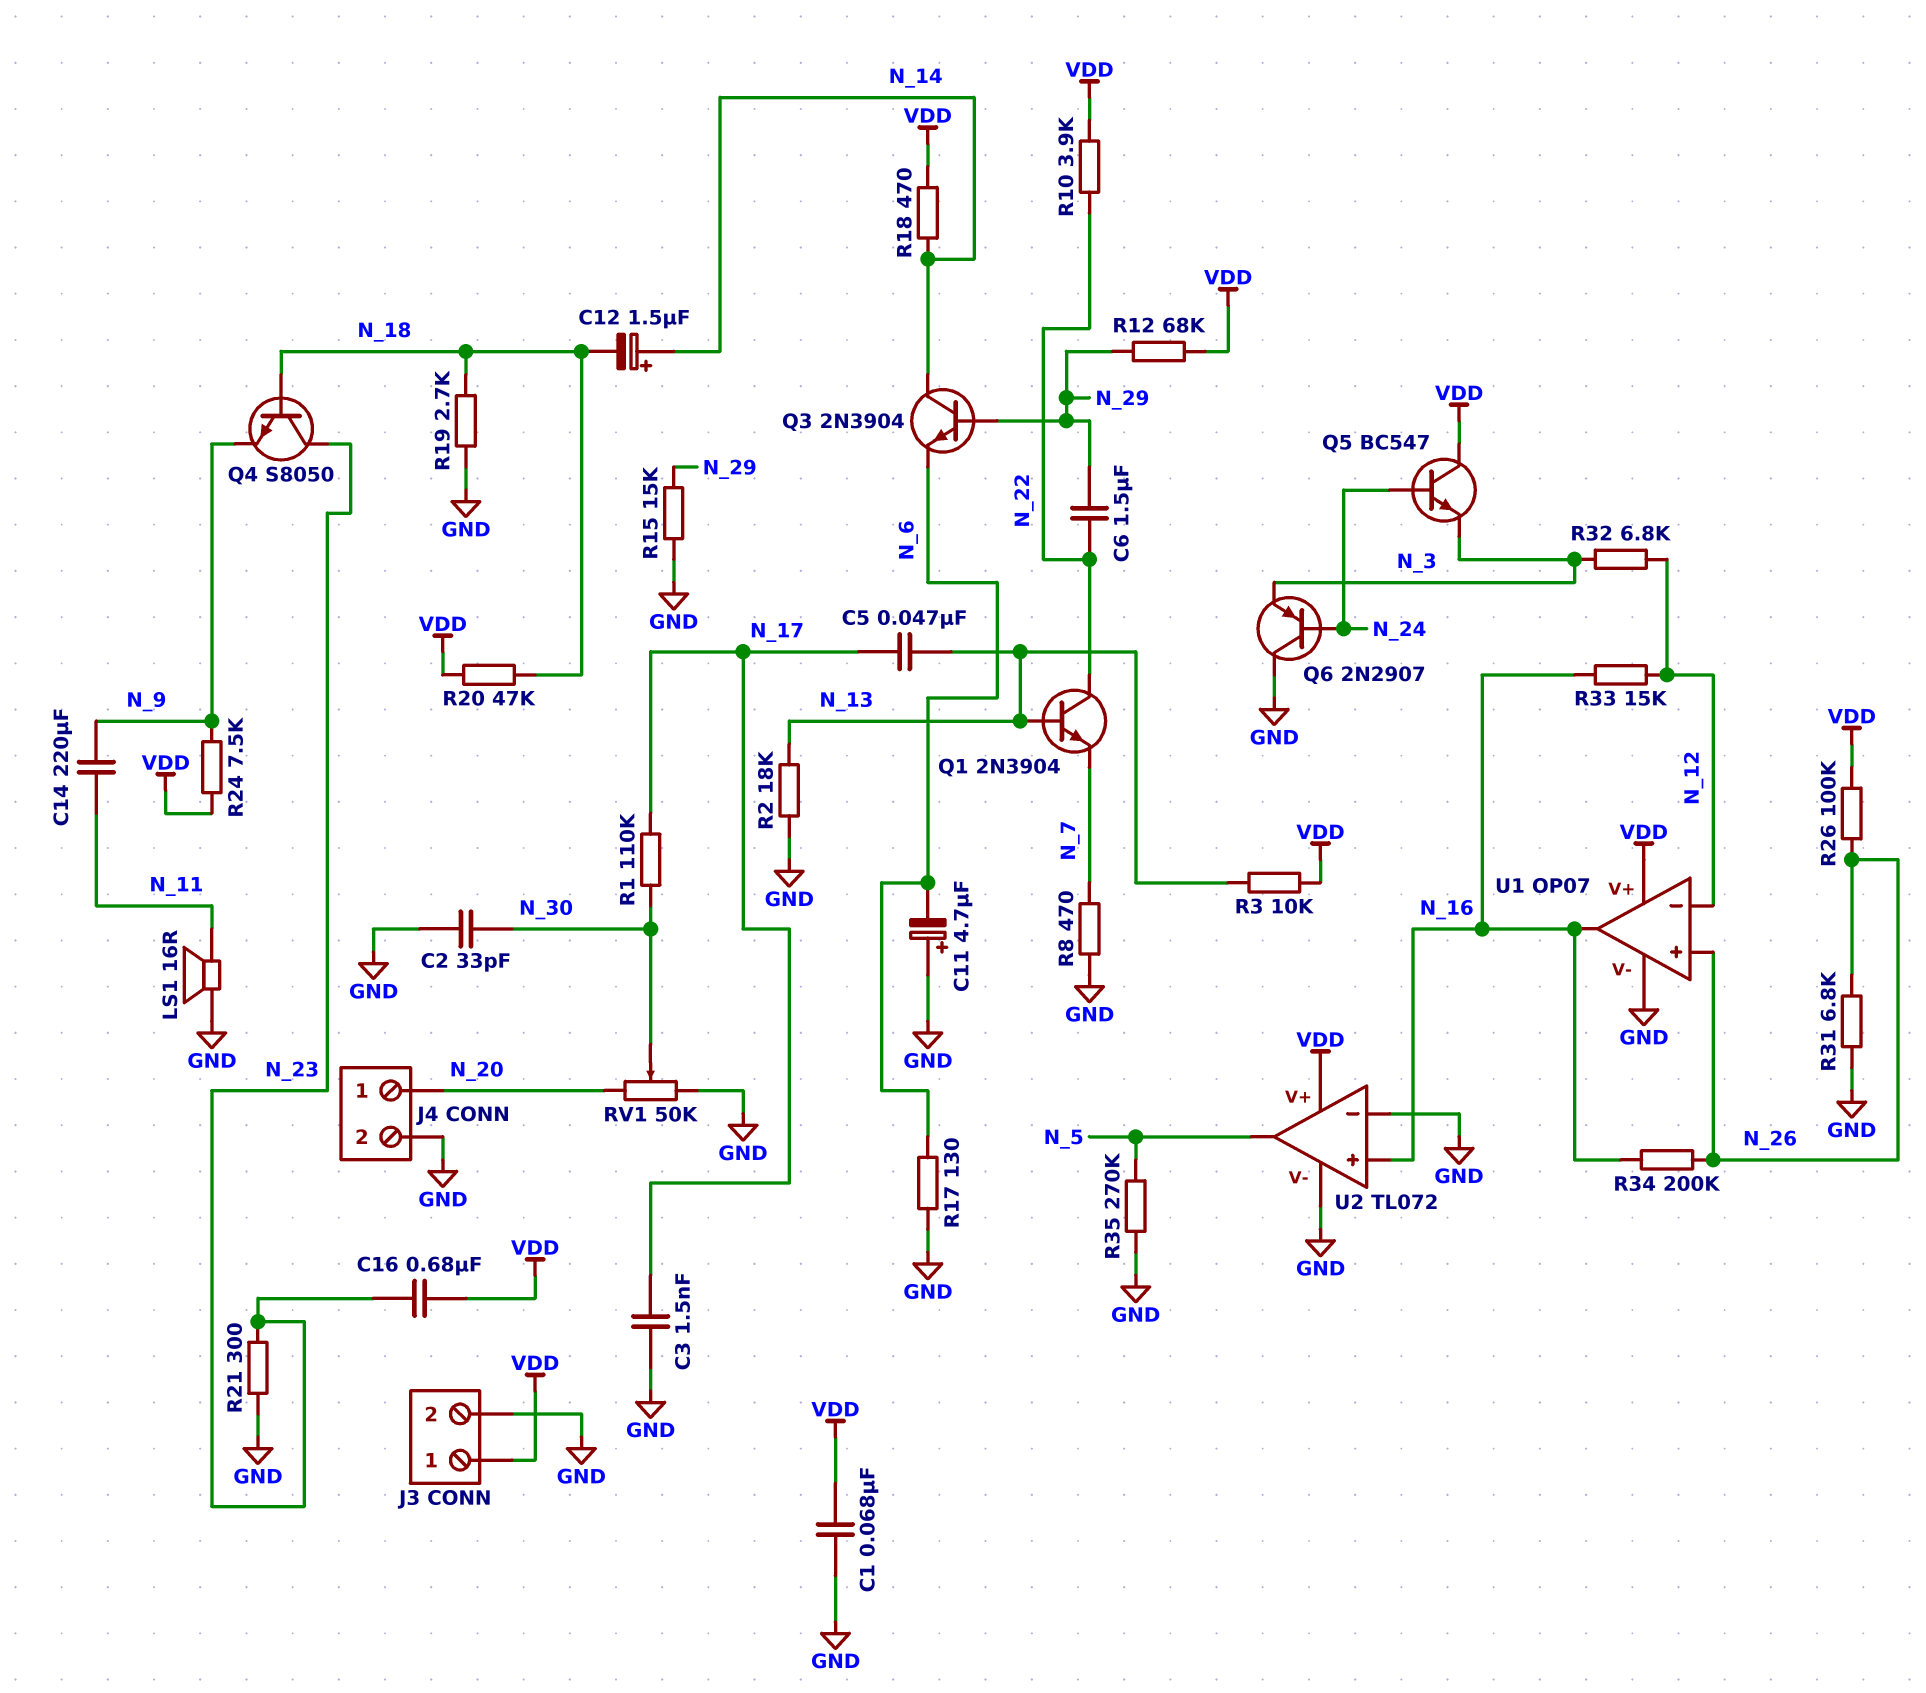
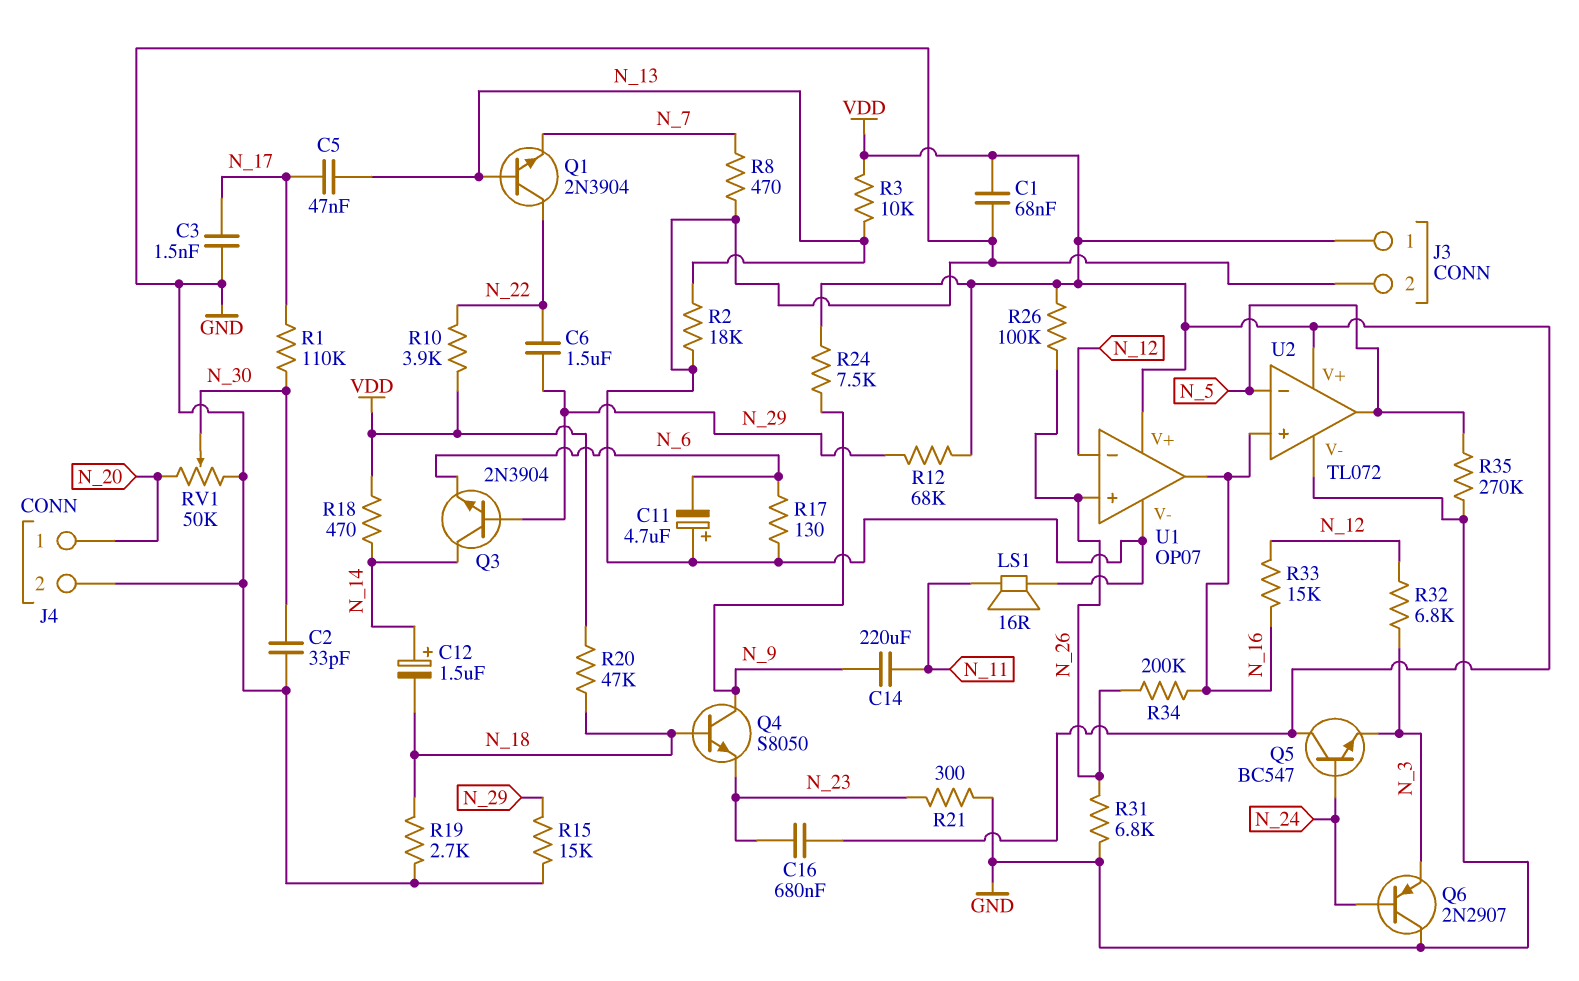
Q4: NPN S8050 (B N_18, C N_23, E N_9) -> NPN S8050 (B N_18, C N_9, E N_23)
U2 pin in-: GND -> N_5

